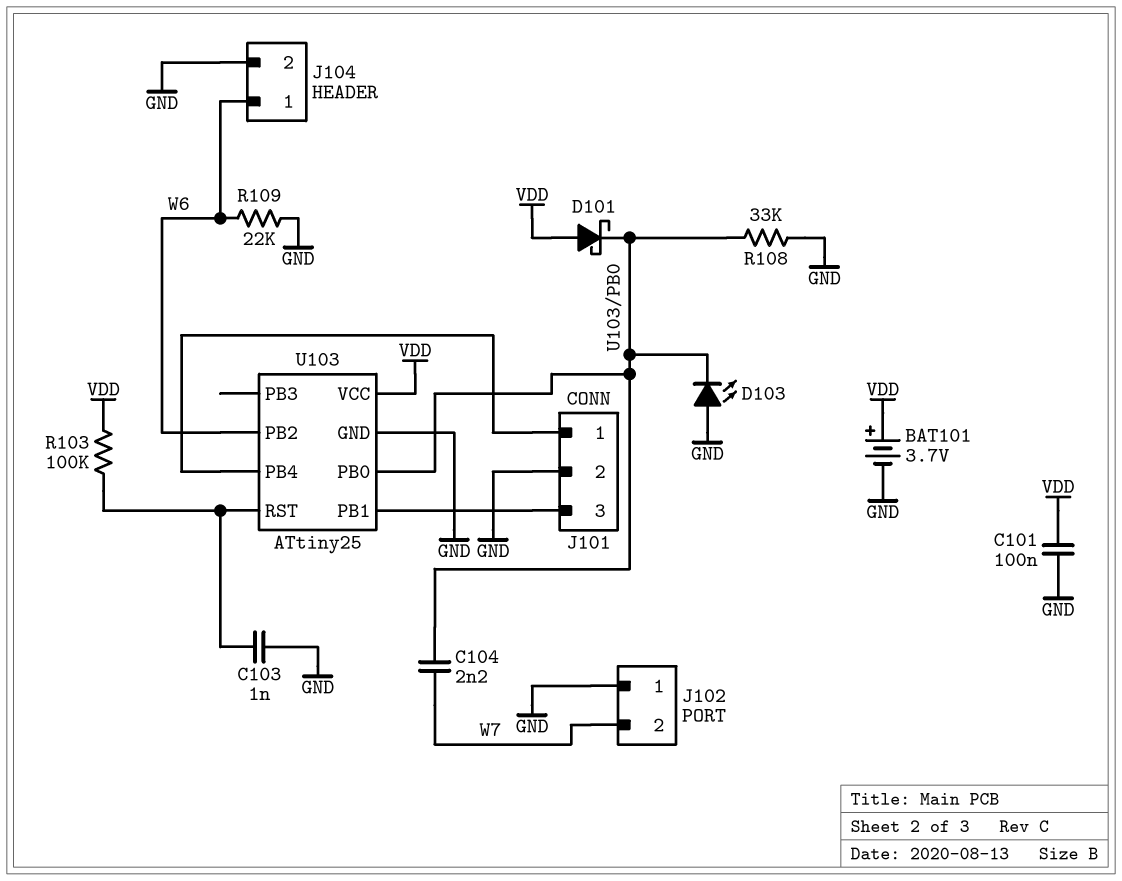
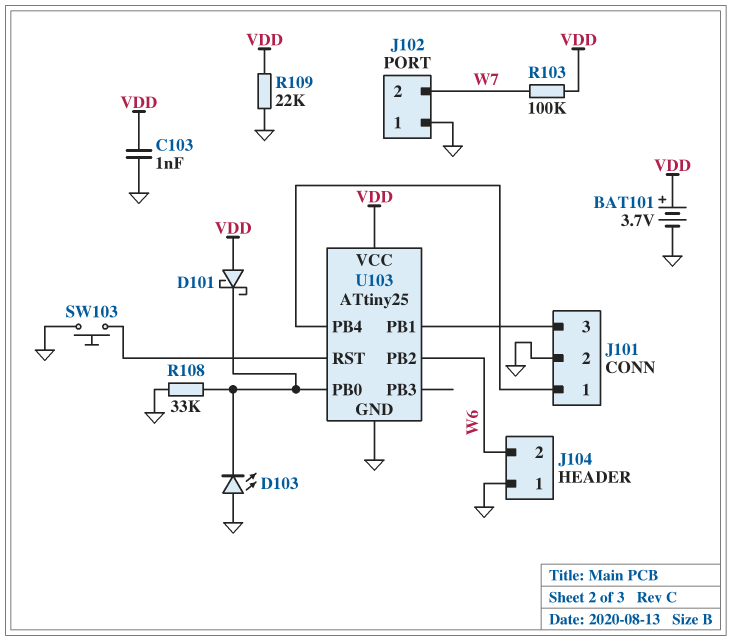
C101: 100nF (GND, VDD) -> none
C103: 1nF (GND, U103/RST) -> 1nF (GND, VDD)
C104: 2.2nF (U103/PB0, W7) -> none
J104 pin 1: W6 -> GND
J104 pin 2: GND -> W6
R103: 100k (U103/RST, VDD) -> 100k (VDD, W7)
R109: 22k (GND, W6) -> 22k (GND, VDD)
SW103: none -> button (GND, U103/RST)

